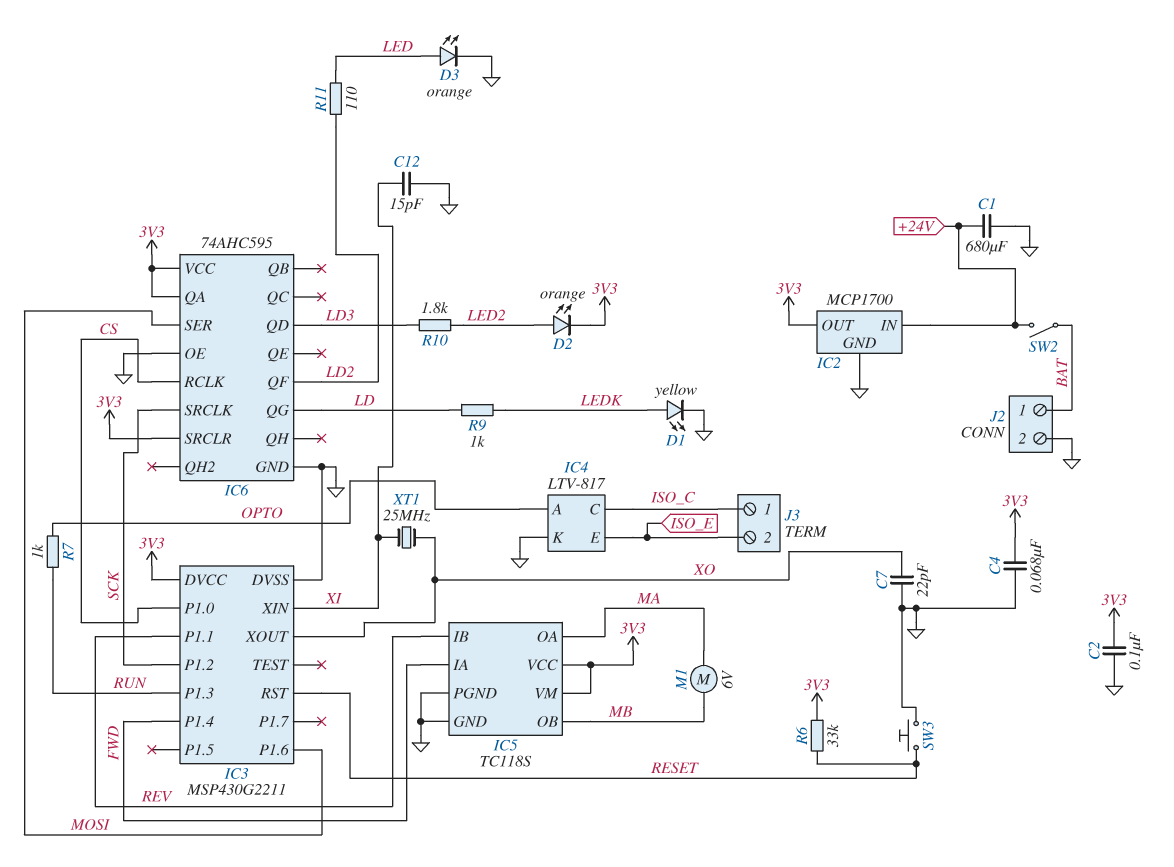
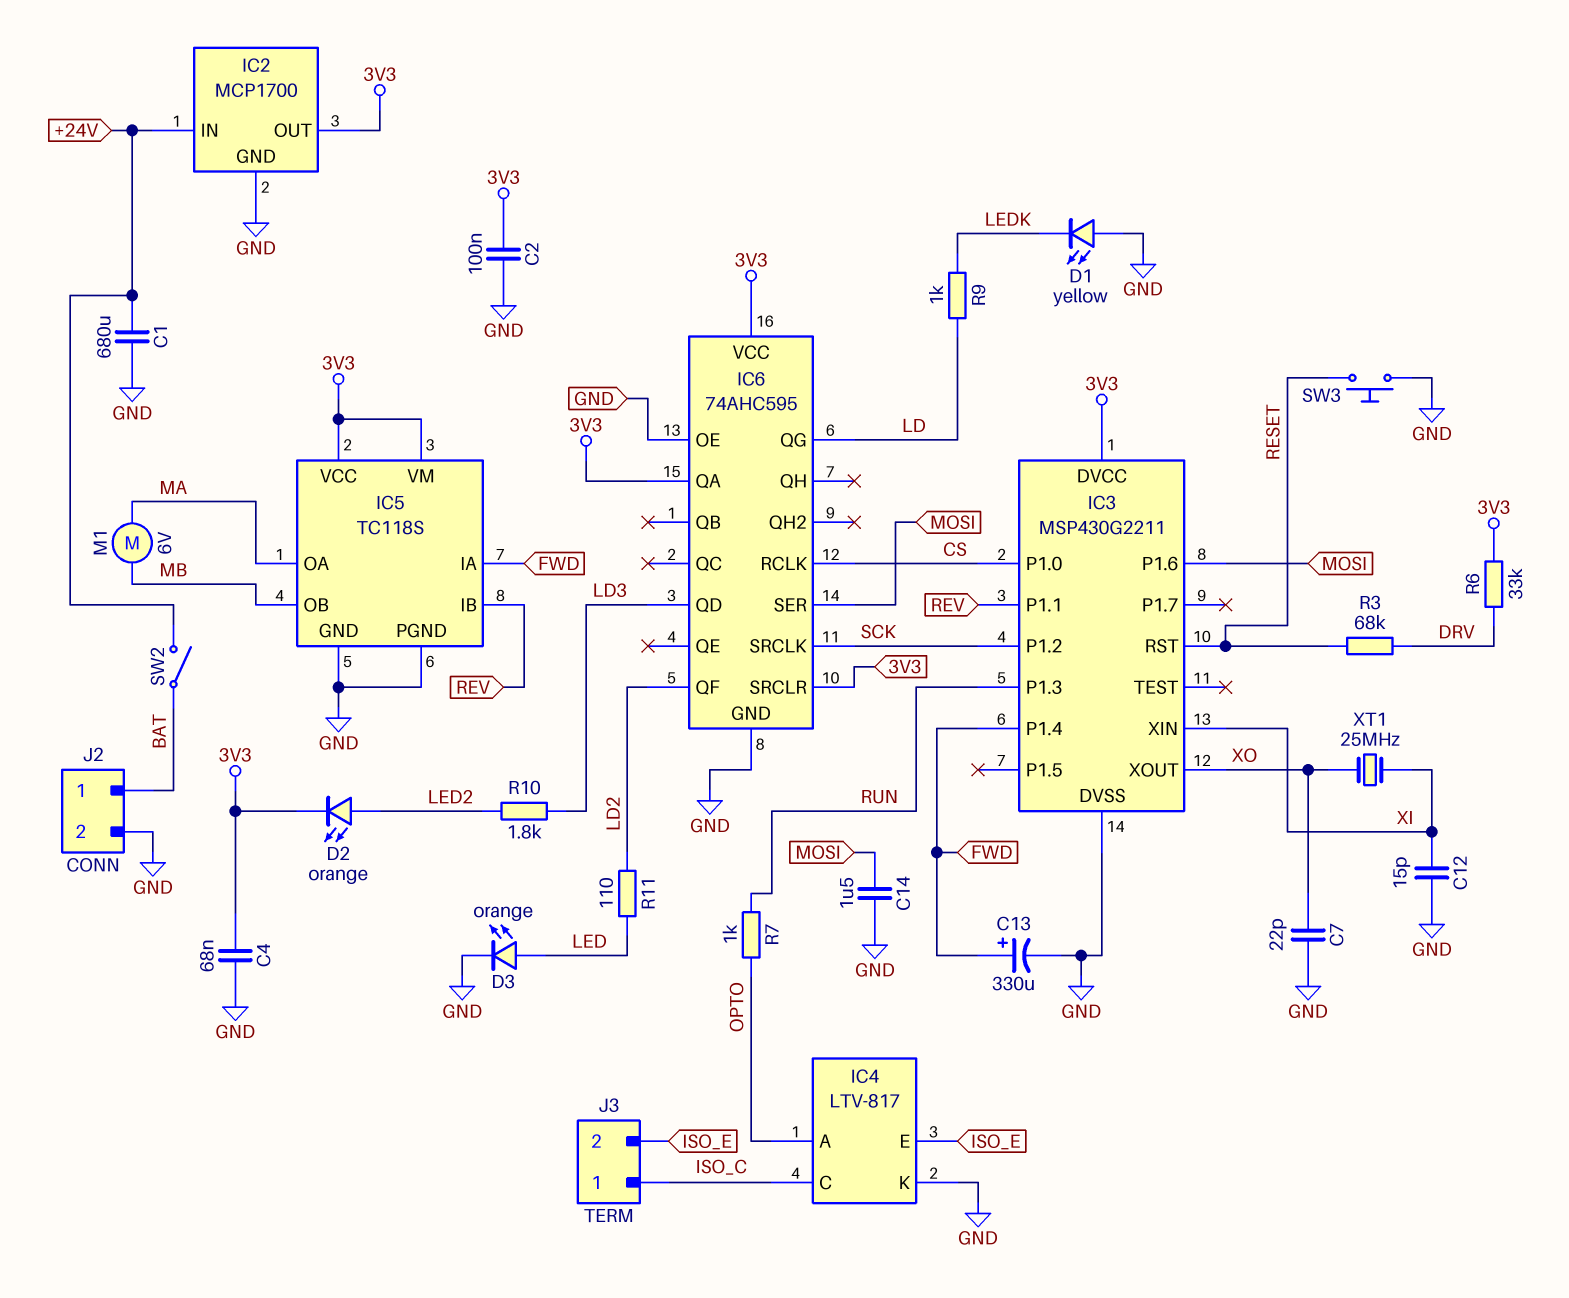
C13: none -> 330uF (plus FWD, minus GND)
C14: none -> 1.5uF (GND, MOSI)
D1: LED yellow (A LEDK, K GND) -> LED yellow (A GND, K LEDK)
R3: none -> 68k (DRV, RESET)
R6: 33k (3V3, RESET) -> 33k (3V3, DRV)

